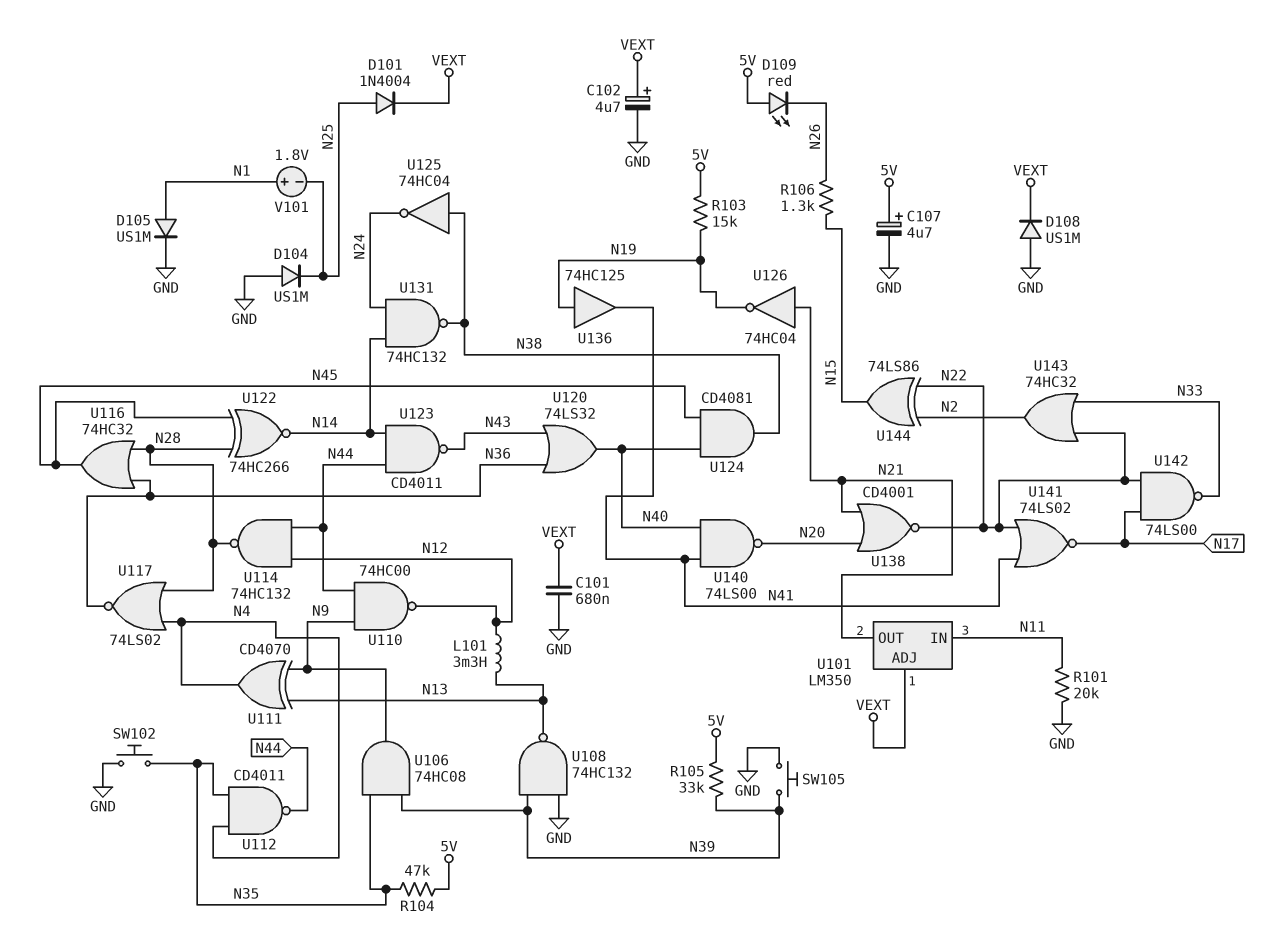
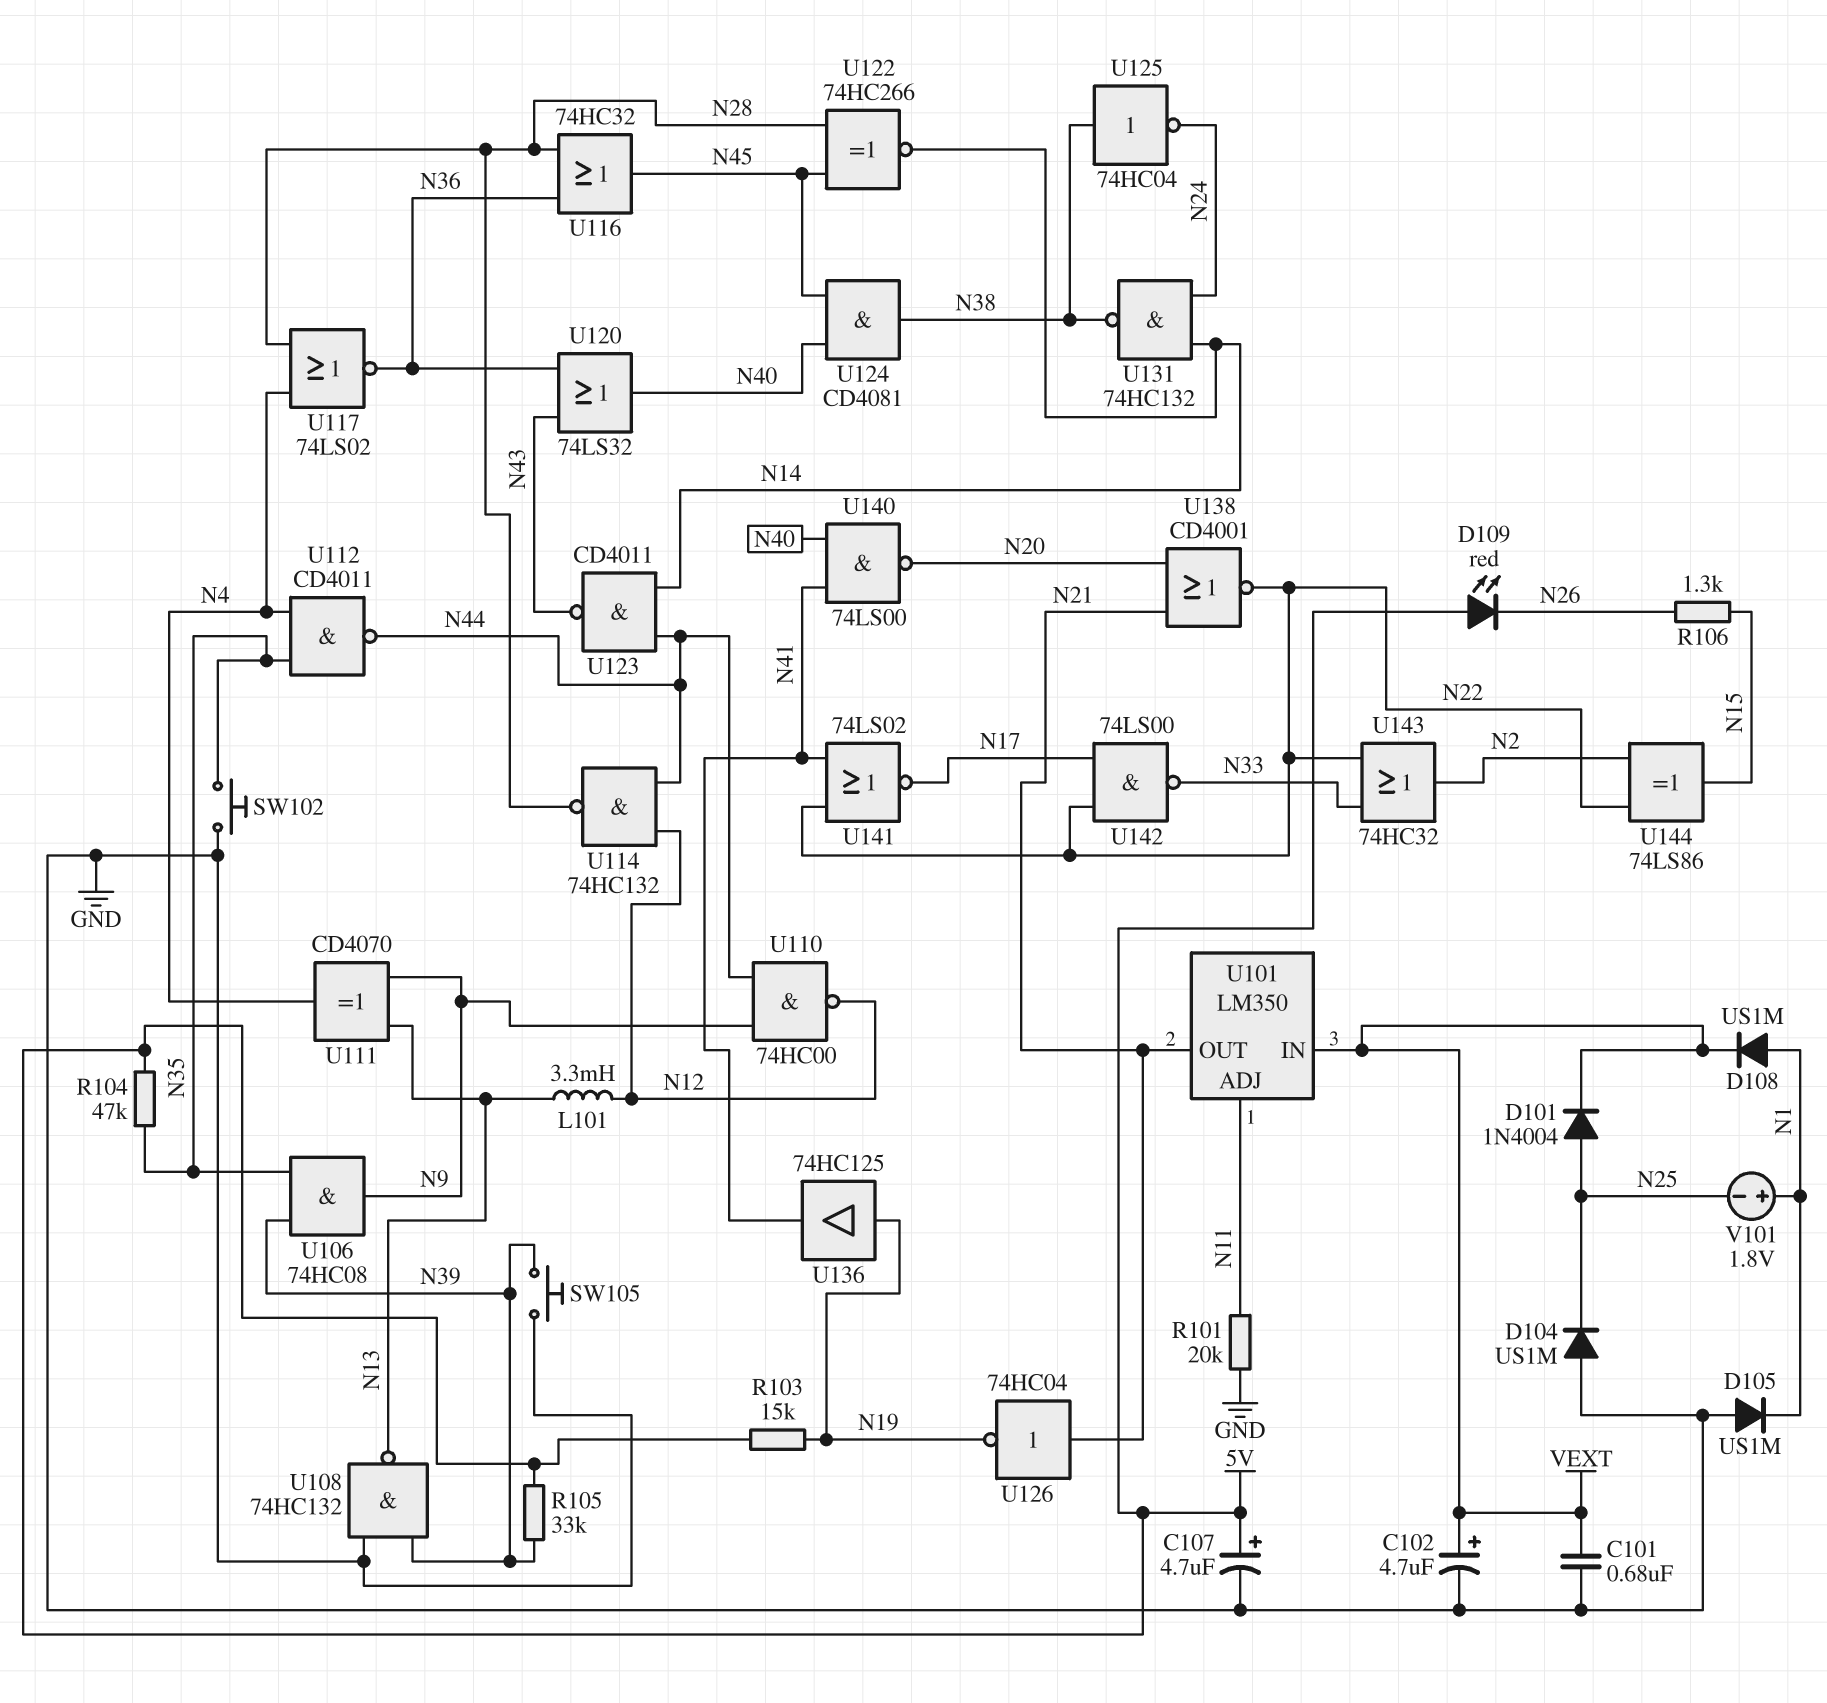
D105: diode US1M (A N1, K GND) -> diode US1M (A GND, K N1)
D108: diode US1M (A GND, K VEXT) -> diode US1M (A N1, K VEXT)
U101 pin ADJ: VEXT -> N11
U101 pin IN: N11 -> VEXT

